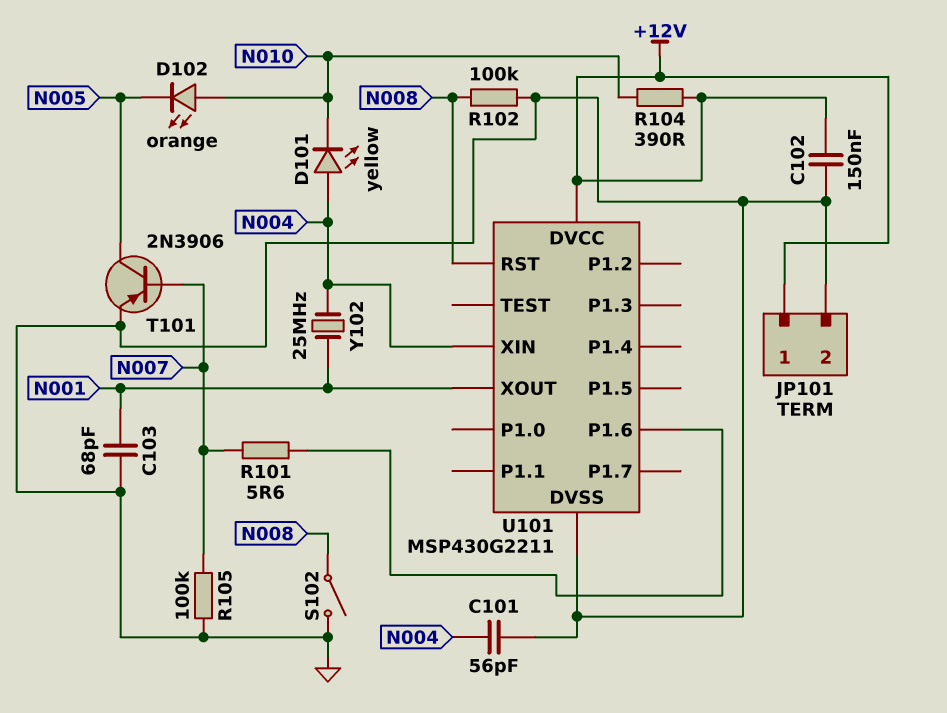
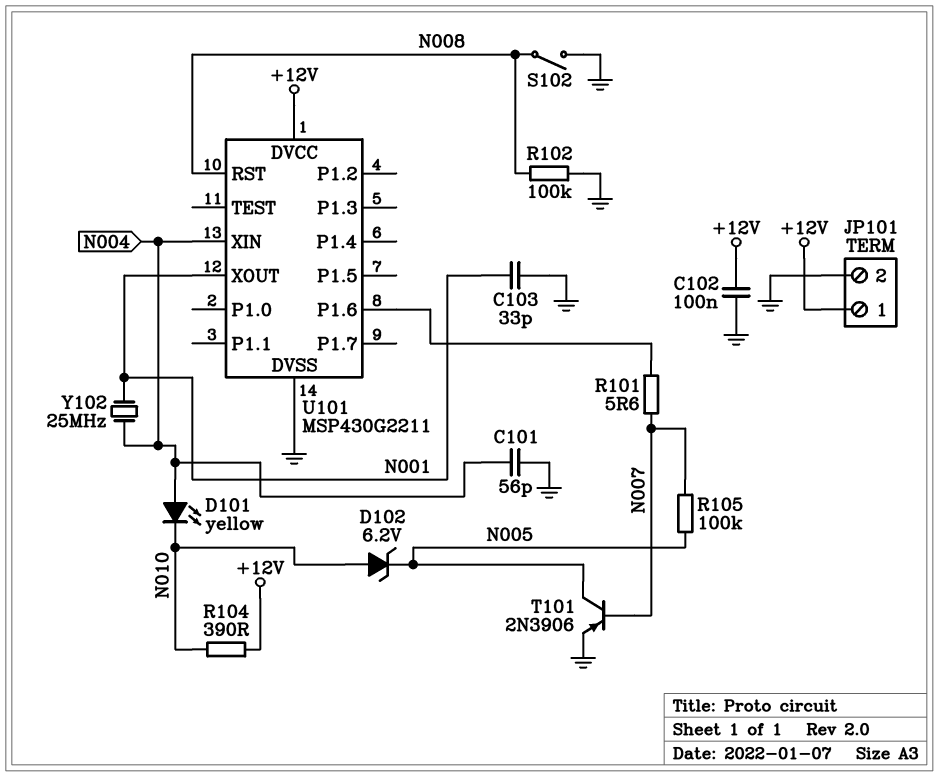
C102: 150nF (+12V, GND) -> 100nF (+12V, GND)
C103: 68pF (GND, N001) -> 33pF (GND, N001)
D102: LED orange (A N010, K N005) -> zener 6.2V (A N010, K N005)
R105: 100k (GND, N007) -> 100k (N005, N007)

